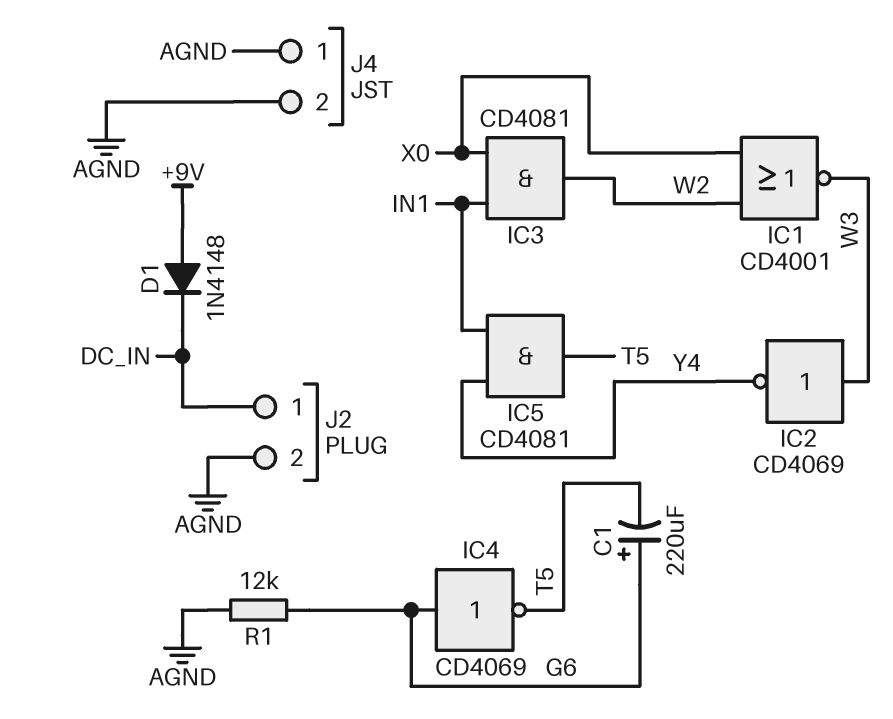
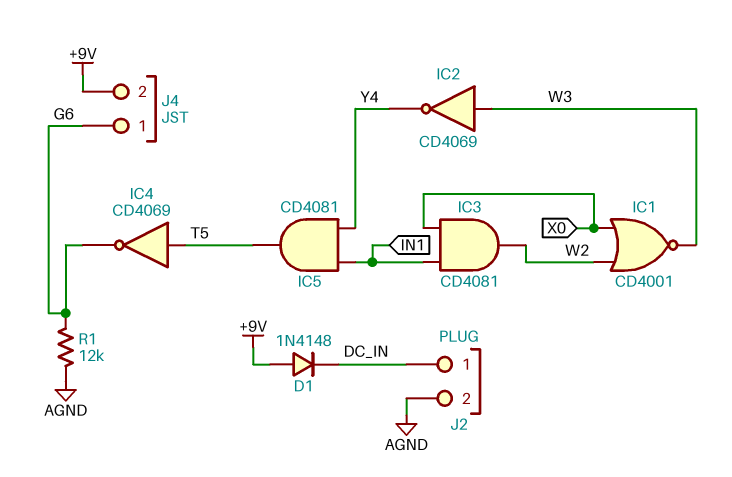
C1: 220uF (plus G6, minus T5) -> none
IC4: NOT CD4069 (in G6, out T5) -> NOT CD4069 (in T5, out G6)
J4 pin 1: AGND -> G6
J4 pin 2: AGND -> +9V

